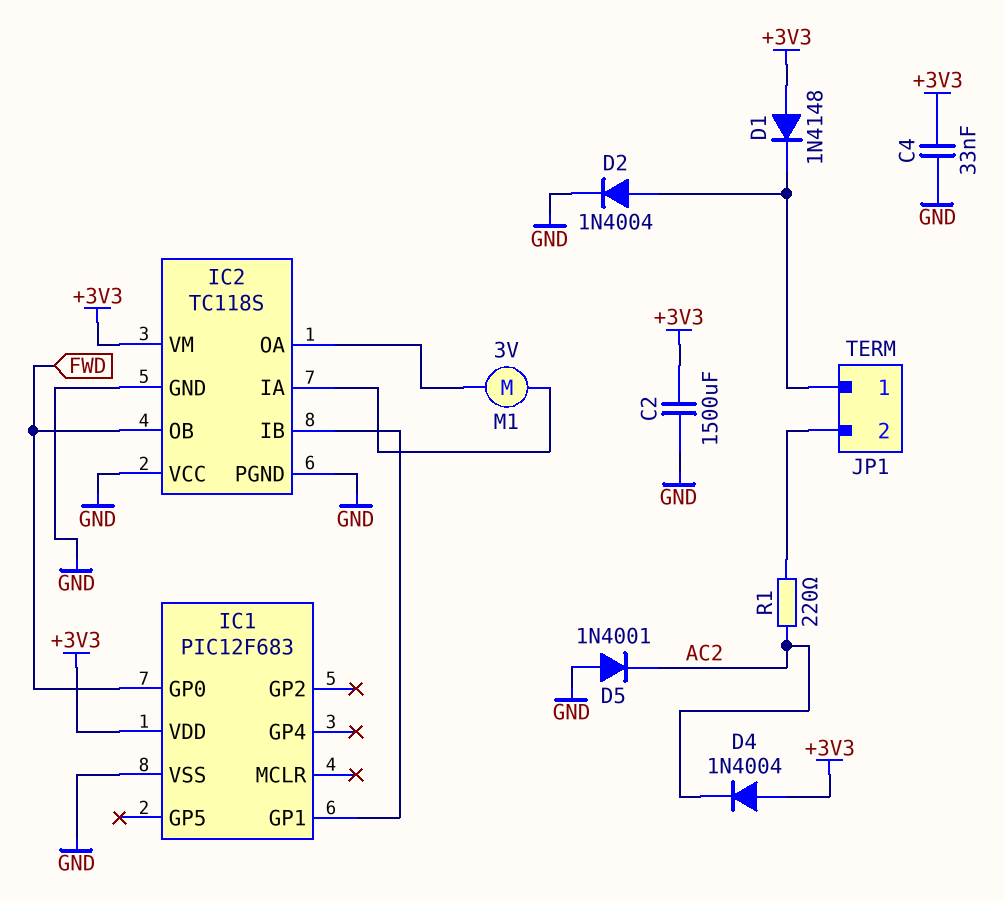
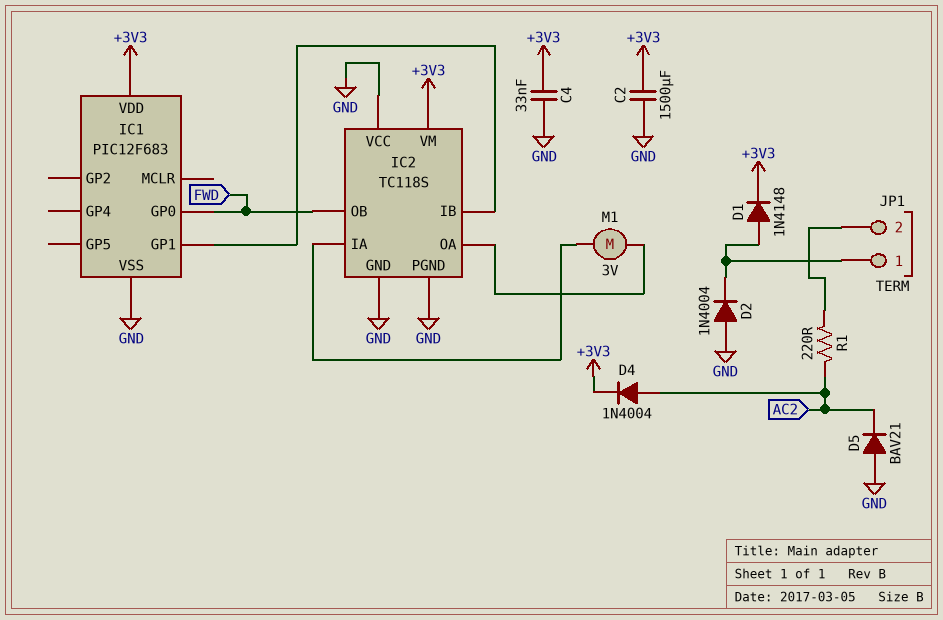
D1: diode 1N4148 (A +3V3, K JP1/1) -> diode 1N4148 (A JP1/1, K +3V3)
D2: diode 1N4004 (A JP1/1, K GND) -> diode 1N4004 (A GND, K JP1/1)
D4: diode 1N4004 (A +3V3, K AC2) -> diode 1N4004 (A AC2, K +3V3)
D5: diode 1N4001 (A GND, K AC2) -> diode BAV21 (A GND, K AC2)

